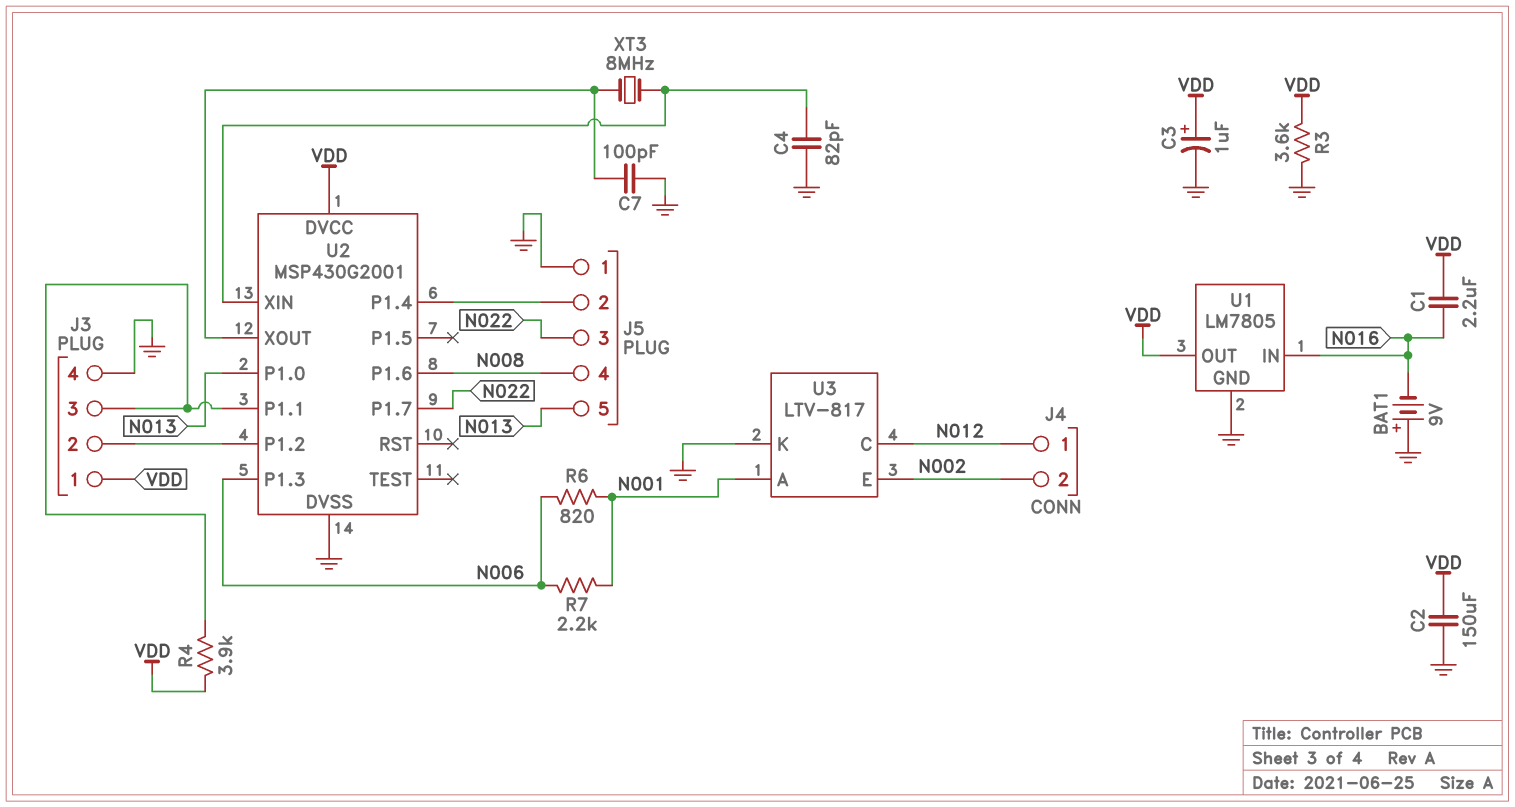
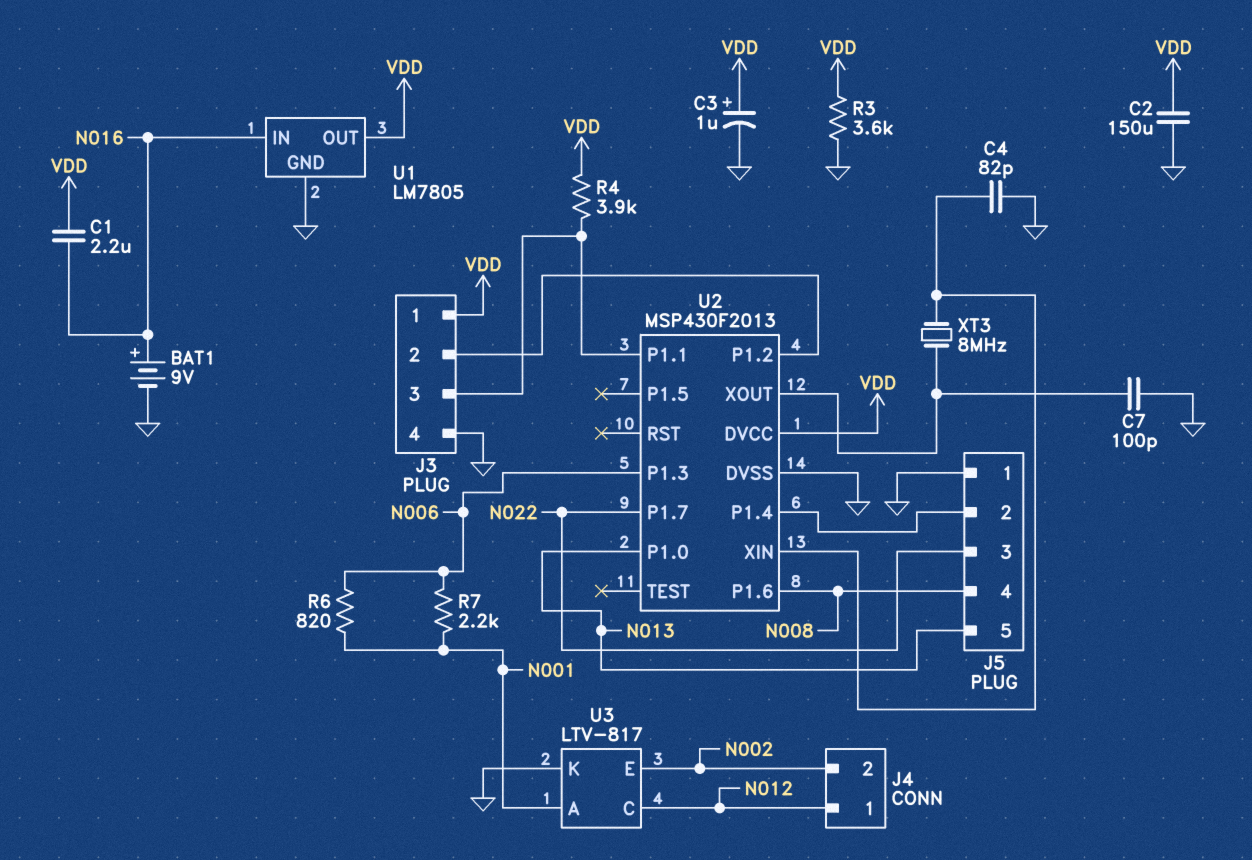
BAT1: 9V (plus GND, minus N016) -> 9V (plus N016, minus GND)
U2: MSP430G2001 -> MSP430F2013

